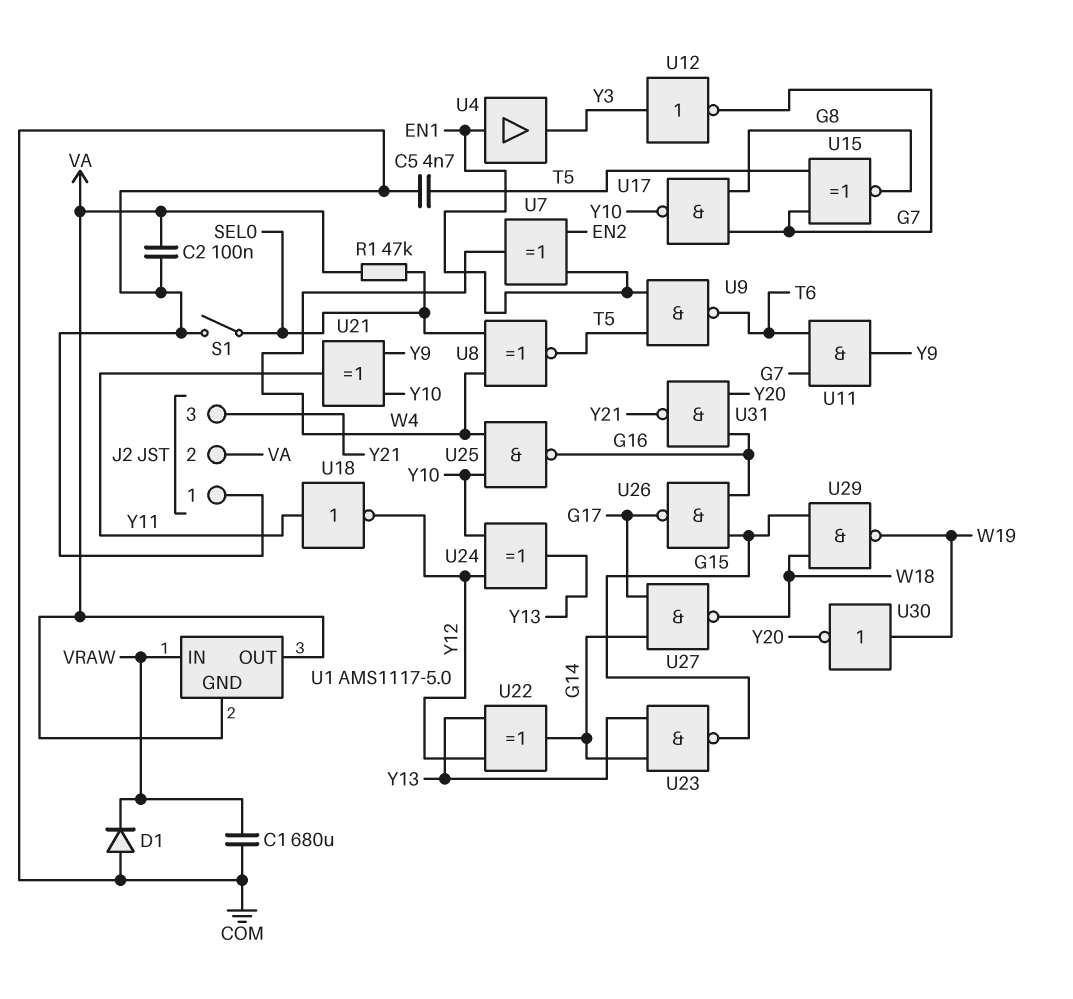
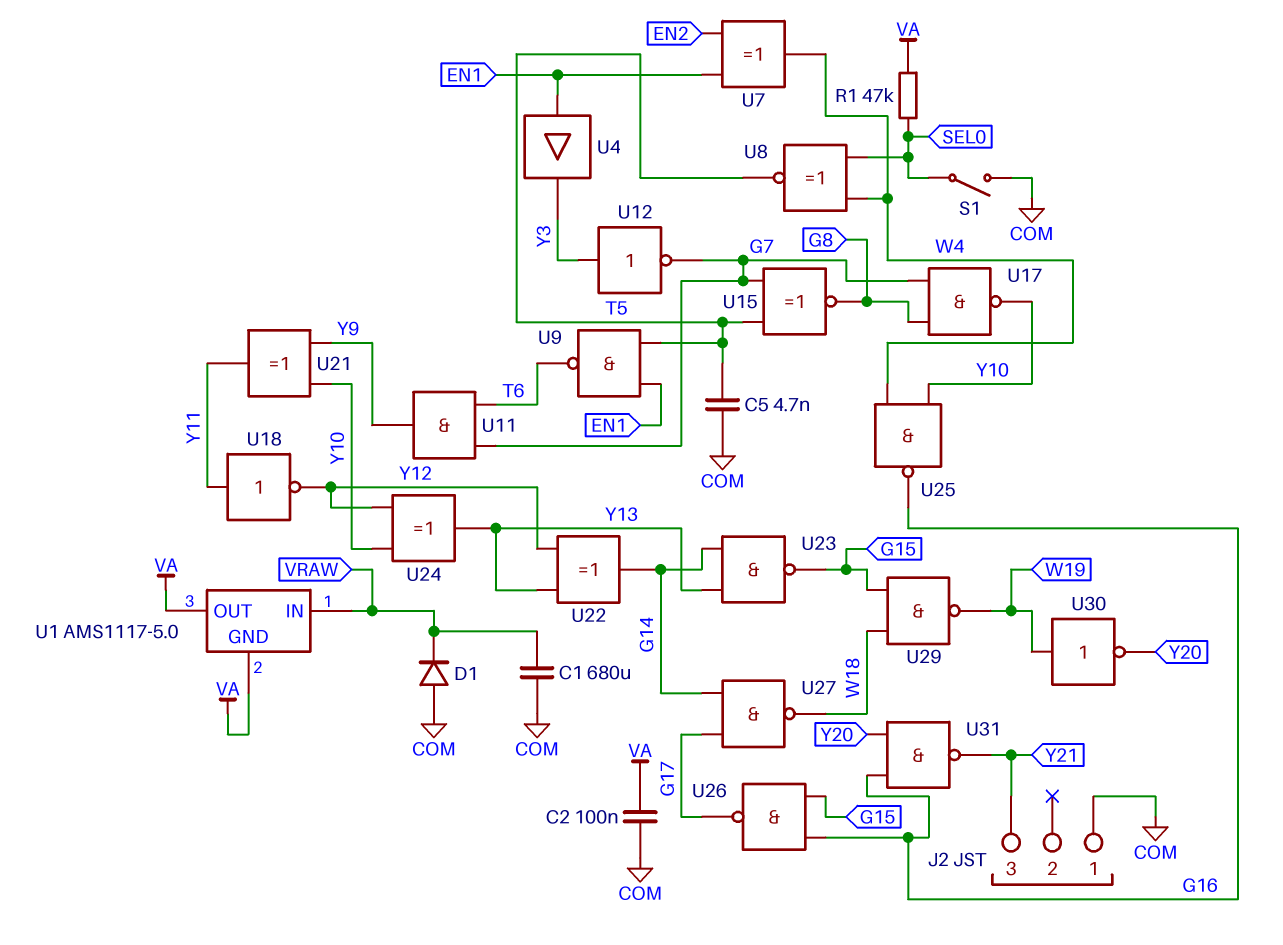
J2 pin 2: VA -> none

